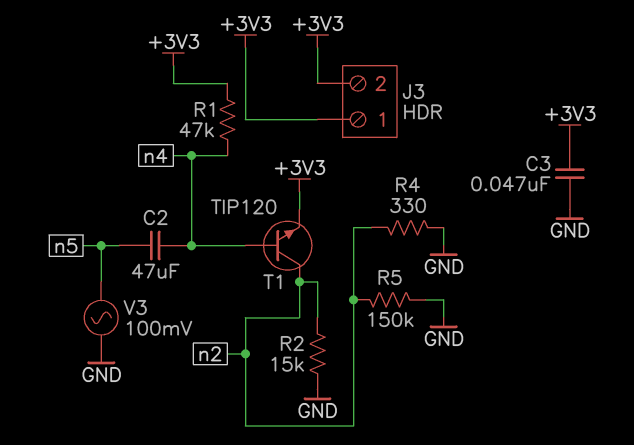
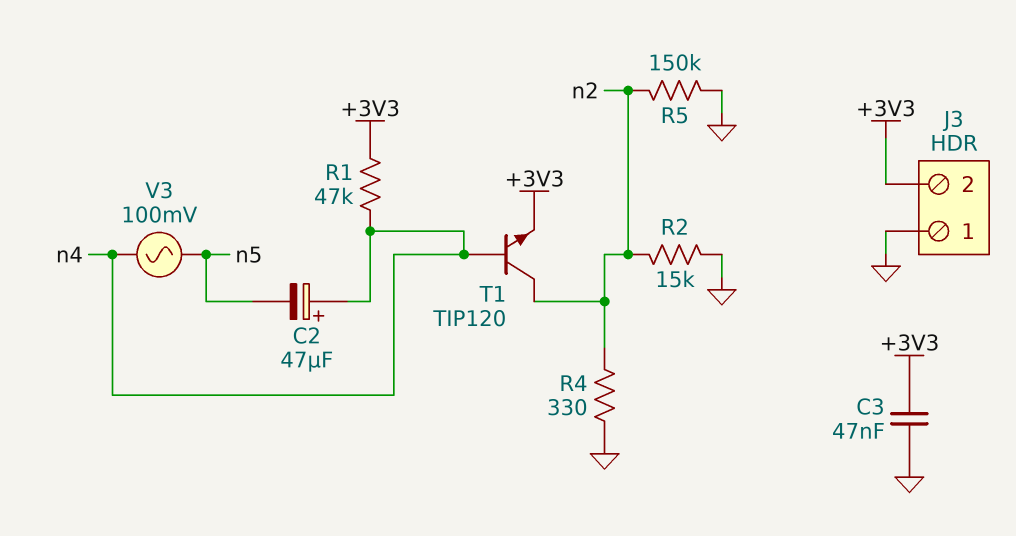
C2: 47uF (n4, n5) -> 47uF (plus n4, minus n5)
J3 pin 1: +3V3 -> GND
V3: AC 100mV (GND, n5) -> AC 100mV (n4, n5)

